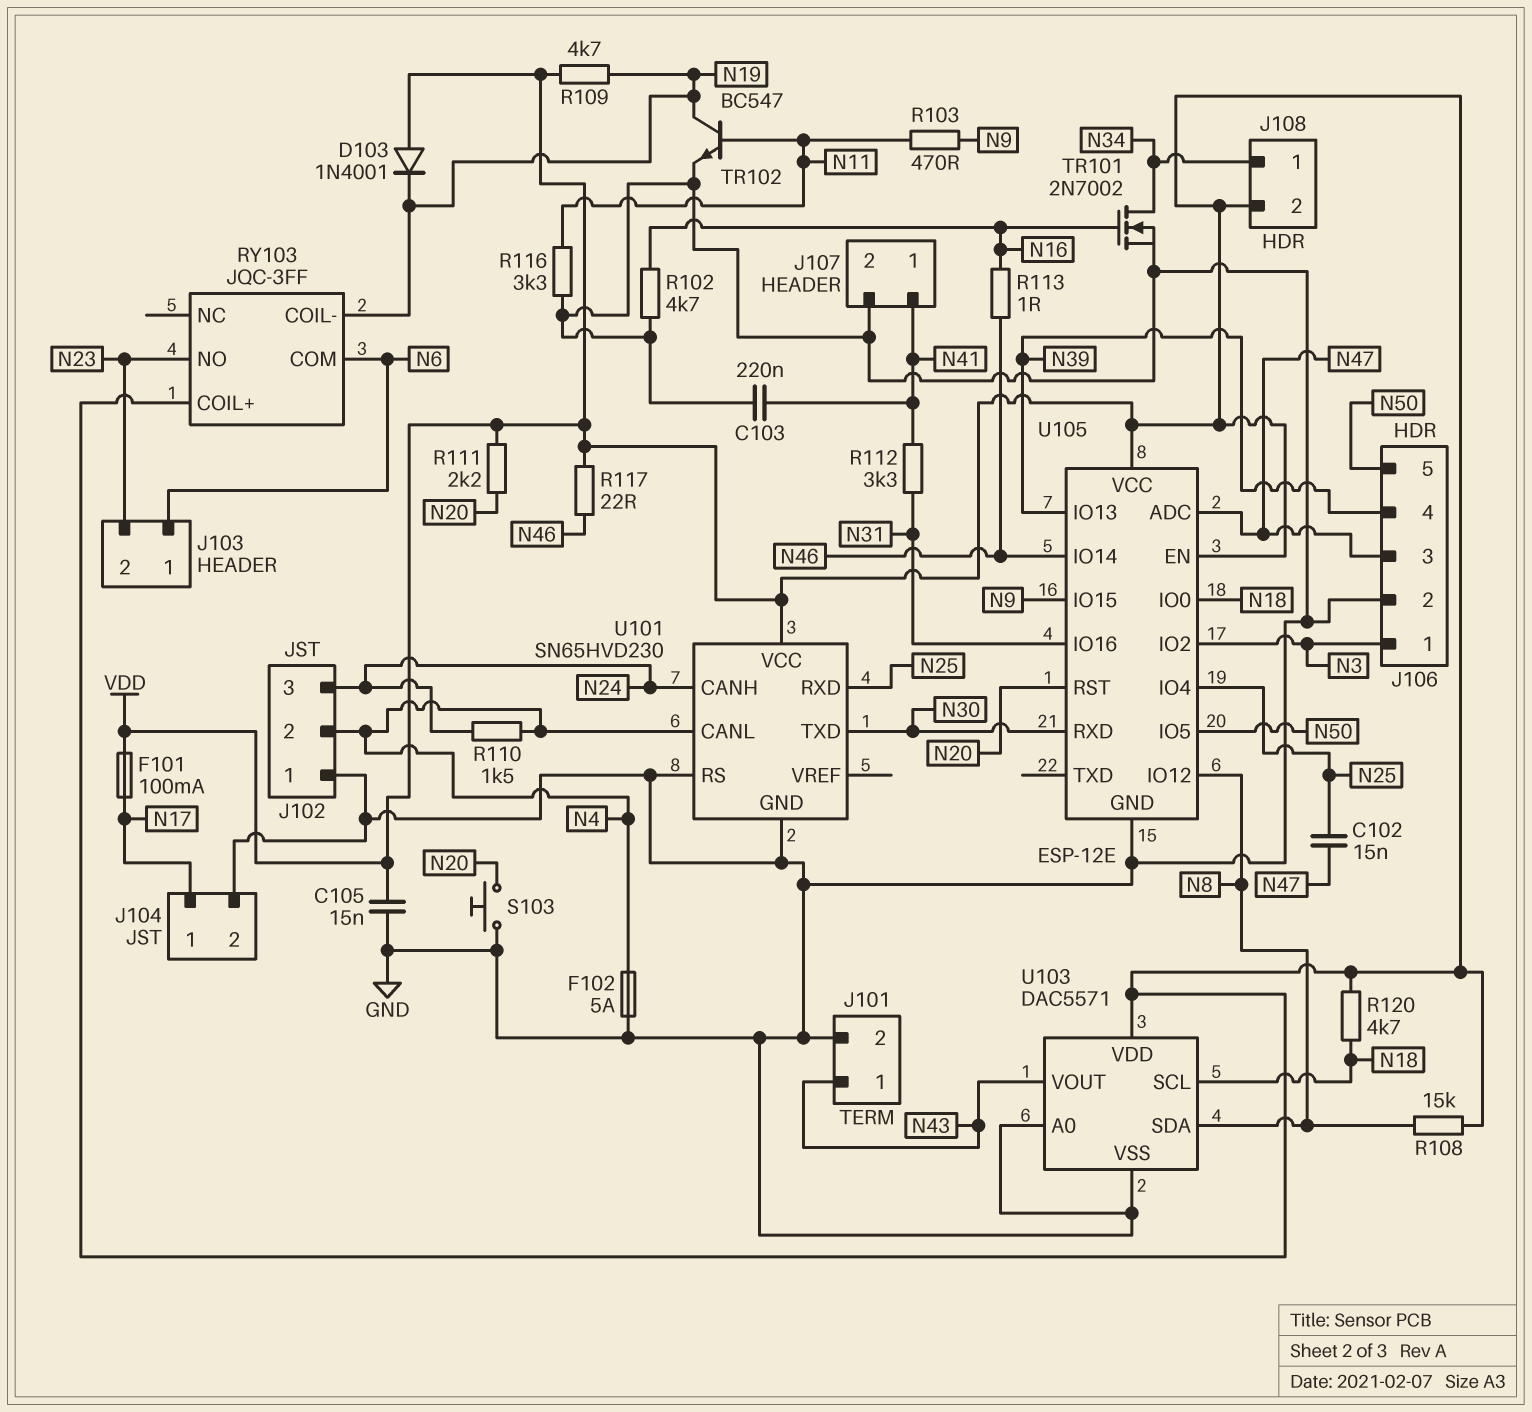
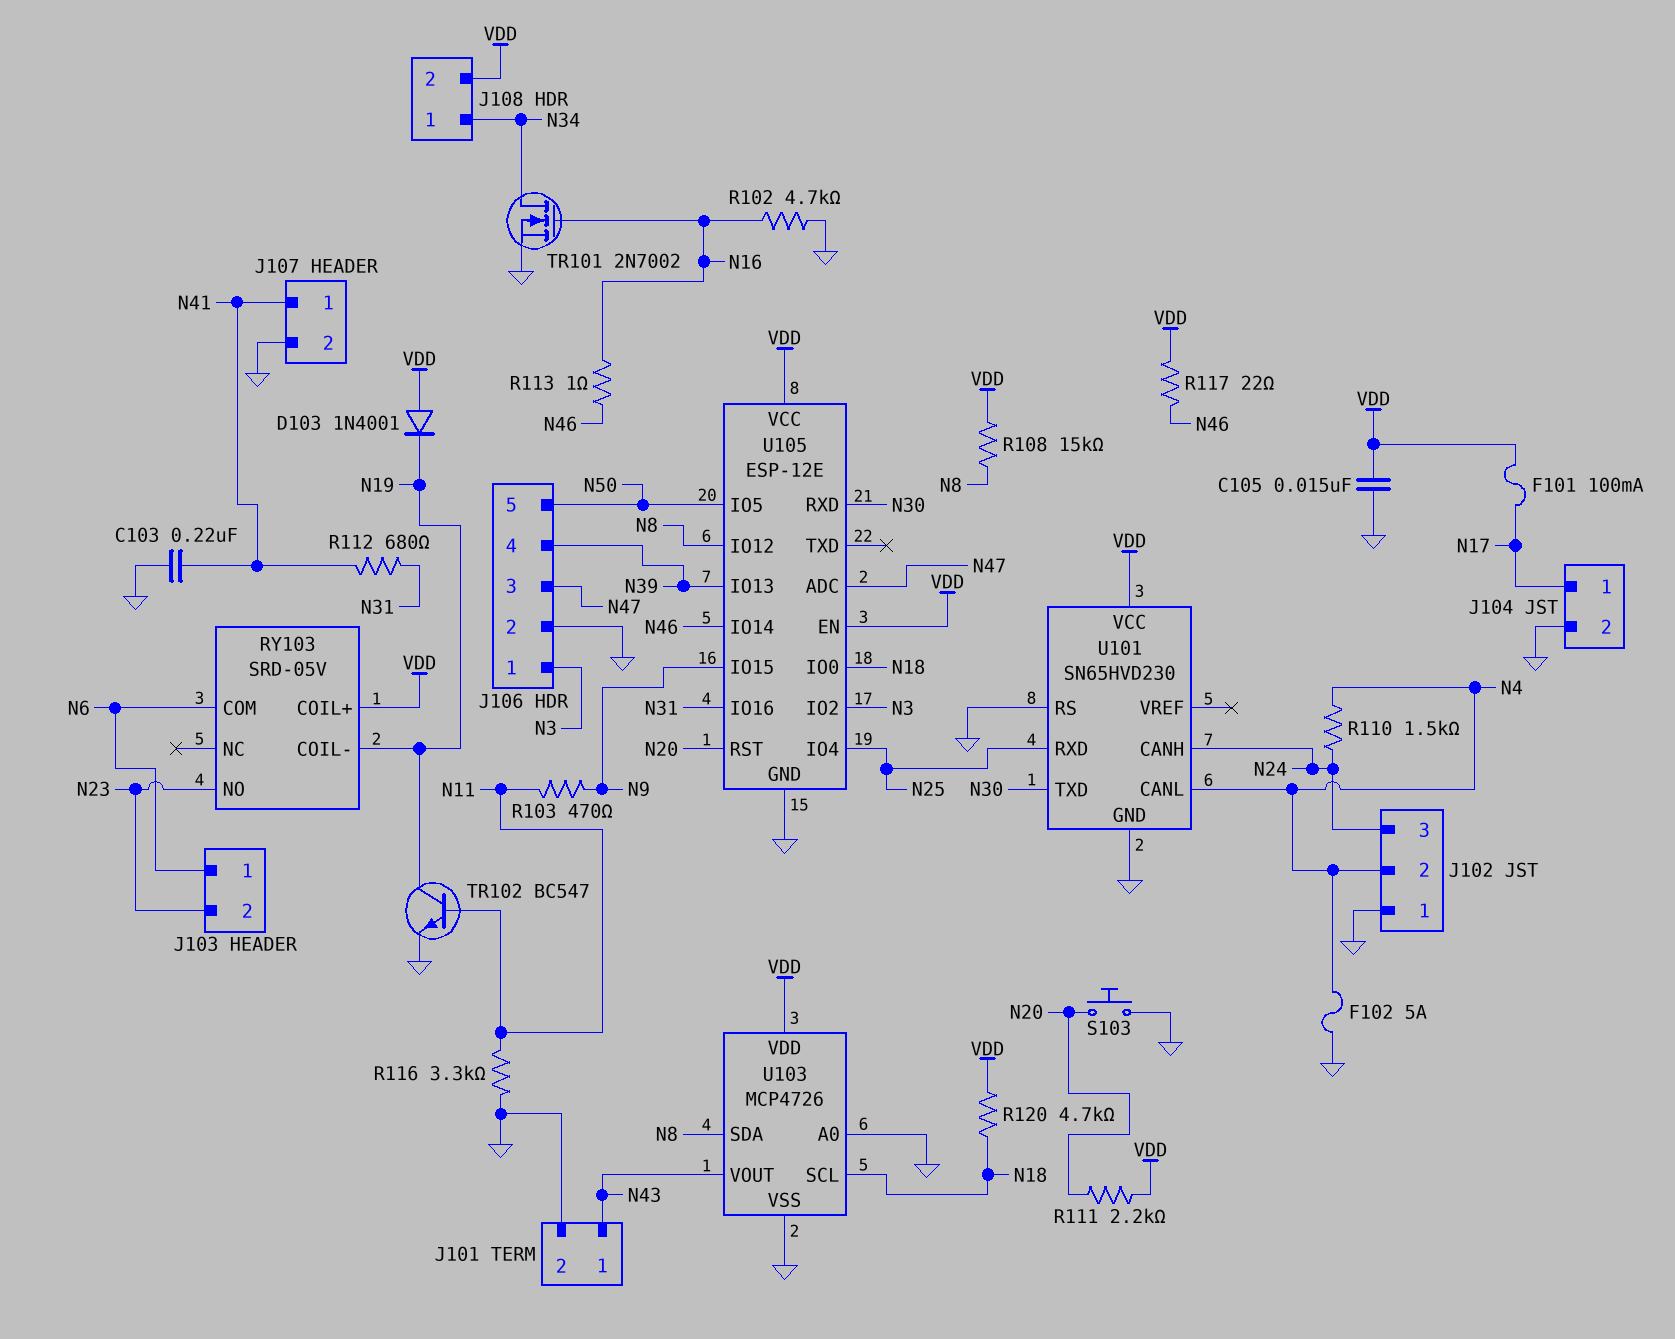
C102: 15nF (N25, N47) -> none
R109: 4.7k (N19, VDD) -> none
R112: 3.3k (N31, N41) -> 680 (N31, N41)
RY103: JQC-3FF -> SRD-05V
U103: DAC5571 -> MCP4726

